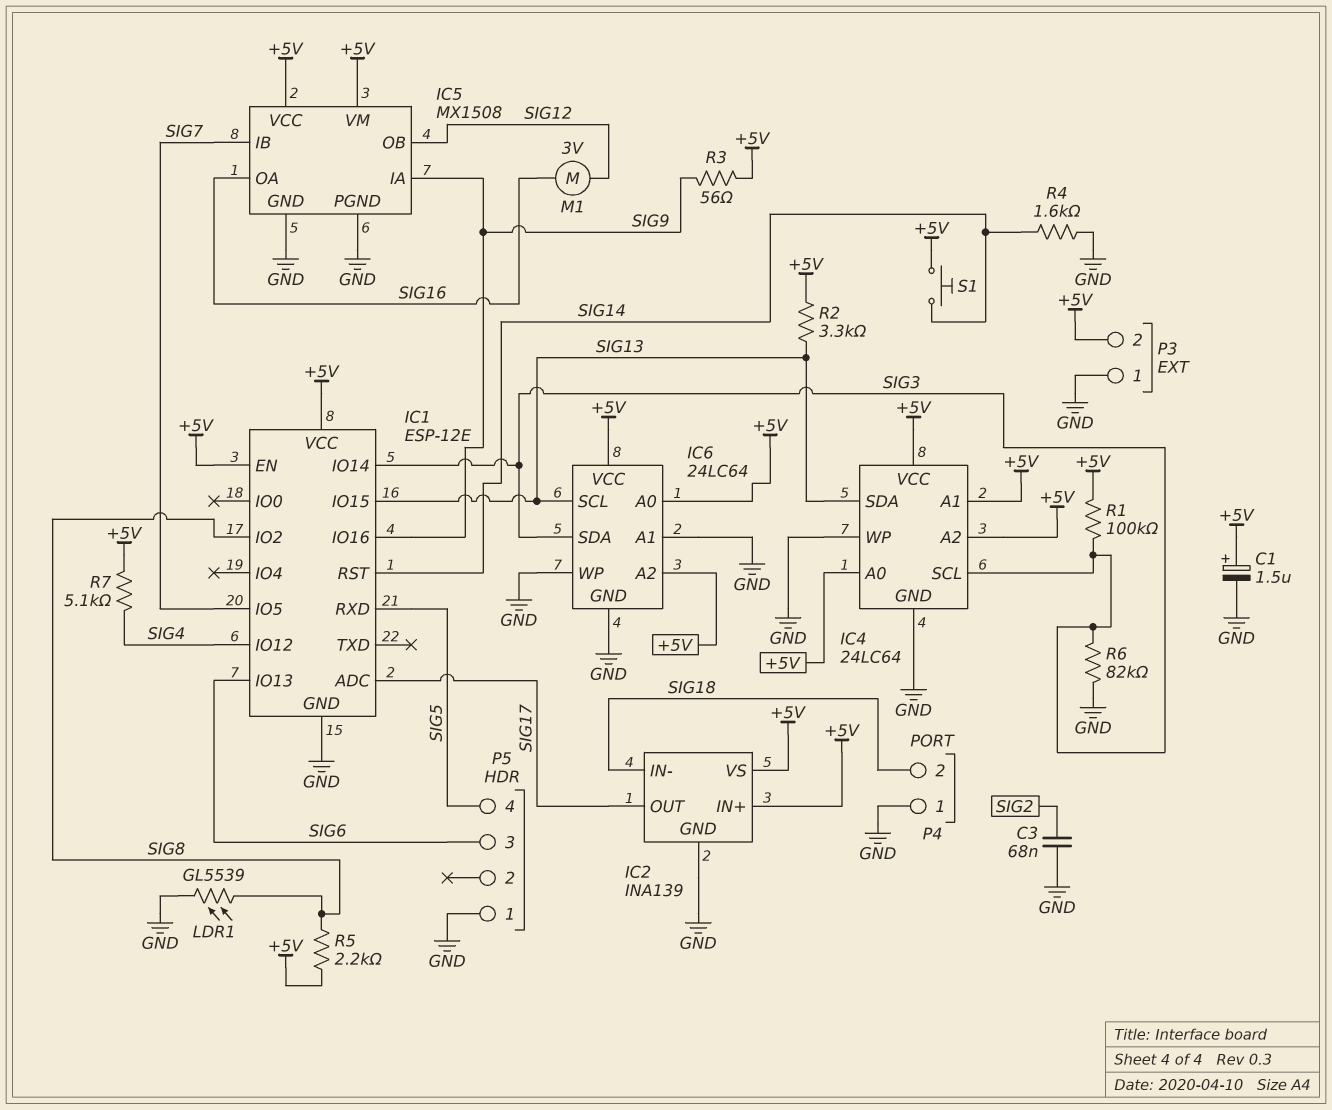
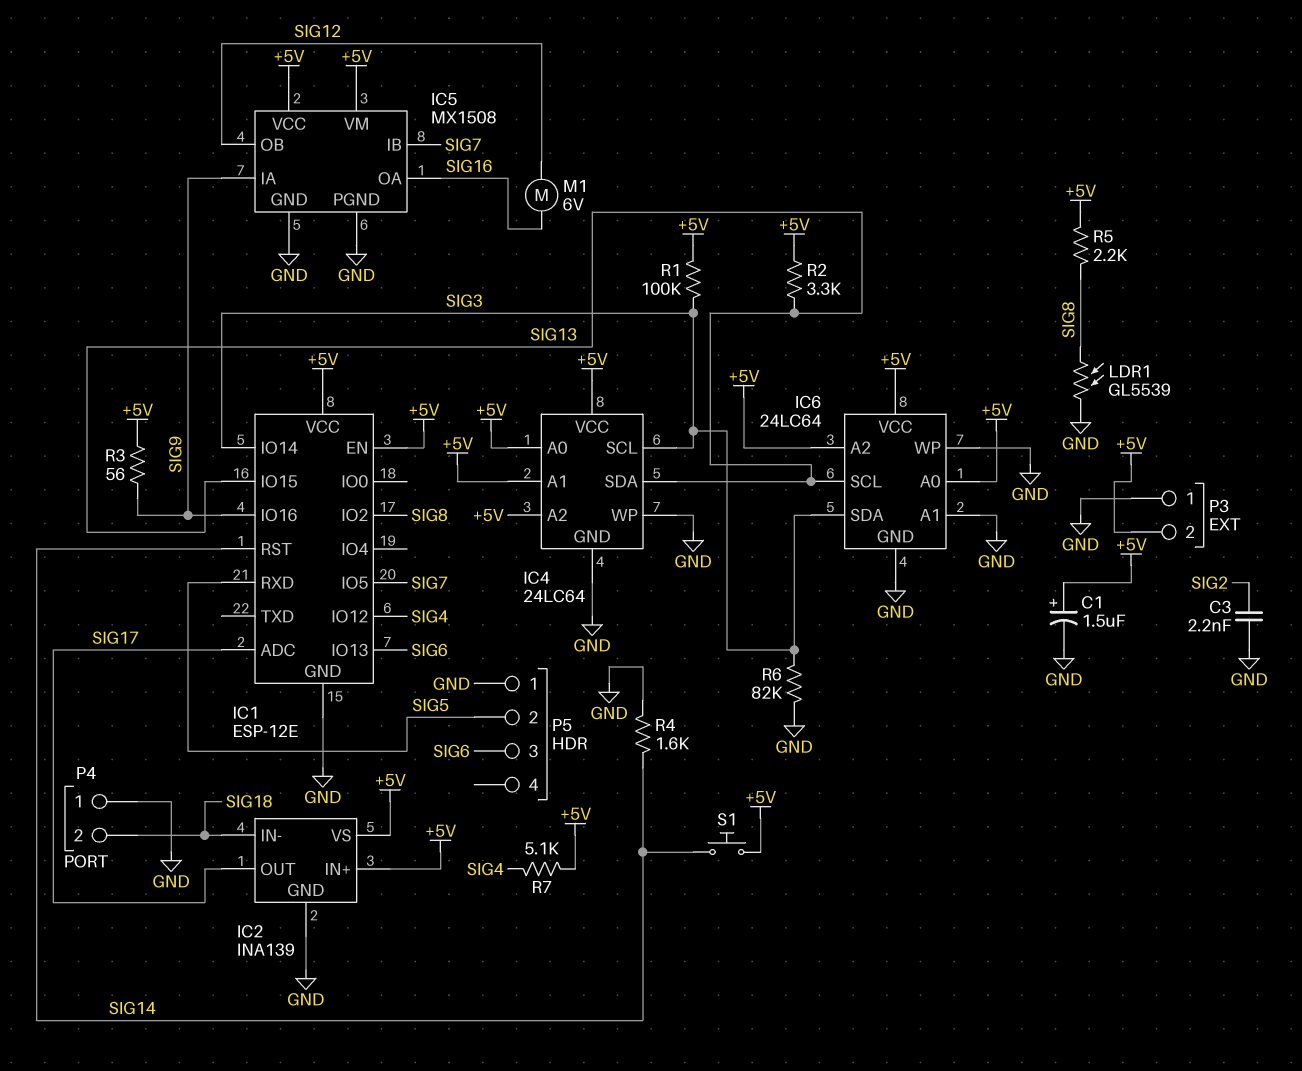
C3: 68nF (GND, SIG2) -> 2.2nF (GND, SIG2)
M1: motor 3V (SIG12, SIG16) -> motor 6V (SIG12, SIG16)
P5 pin 2: none -> SIG5
P5 pin 4: SIG5 -> none

